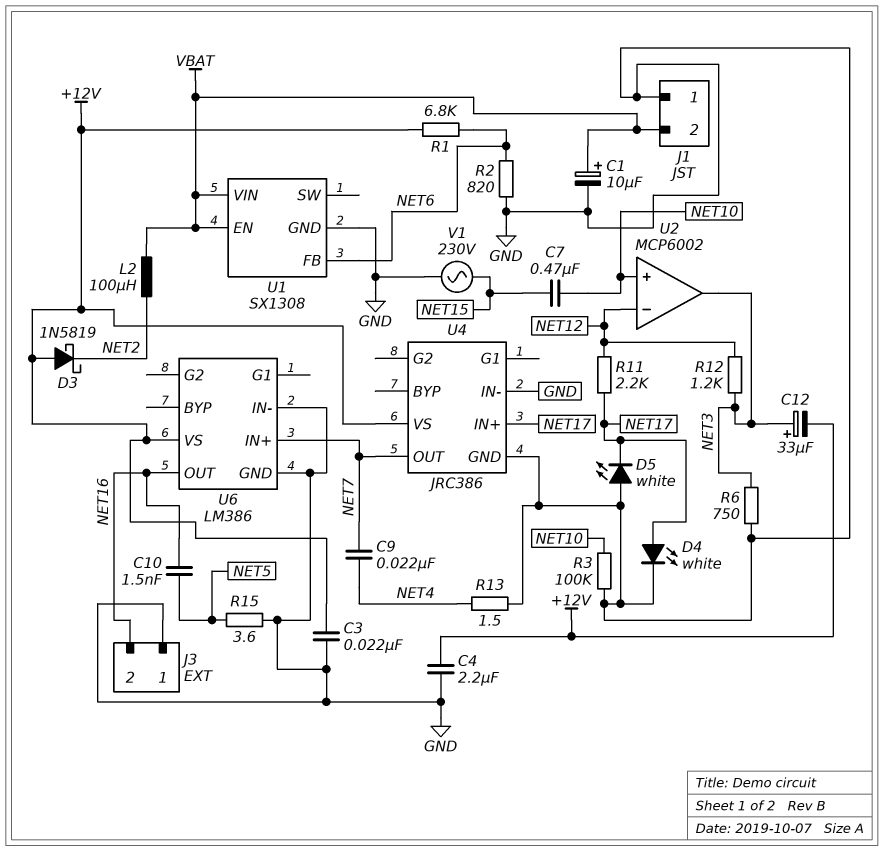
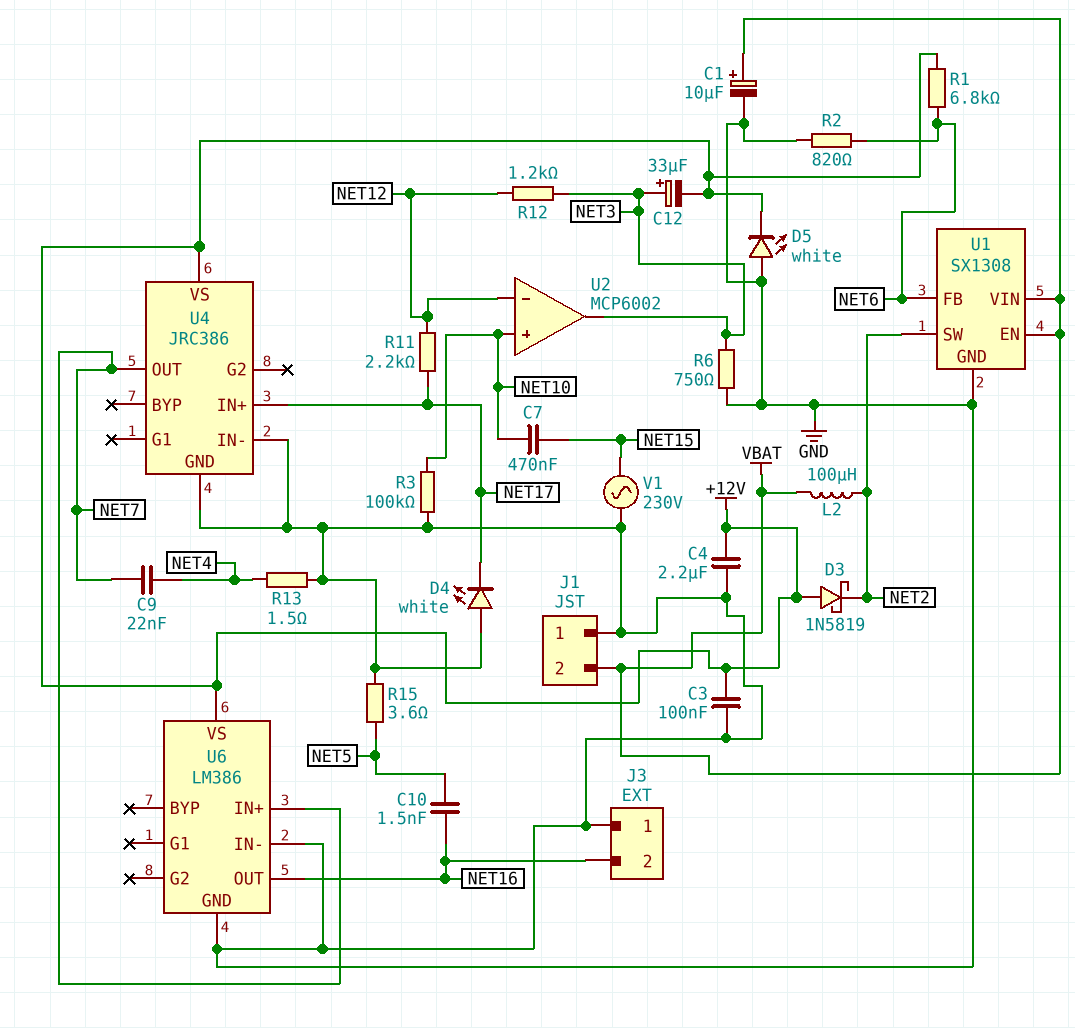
C3: 22nF (+12V, GND) -> 100nF (+12V, GND)
D4: LED white (A NET17, K GND) -> LED white (A GND, K NET17)
D5: LED white (A GND, K NET17) -> LED white (A GND, K +12V)
U1 pin SW: none -> NET2

